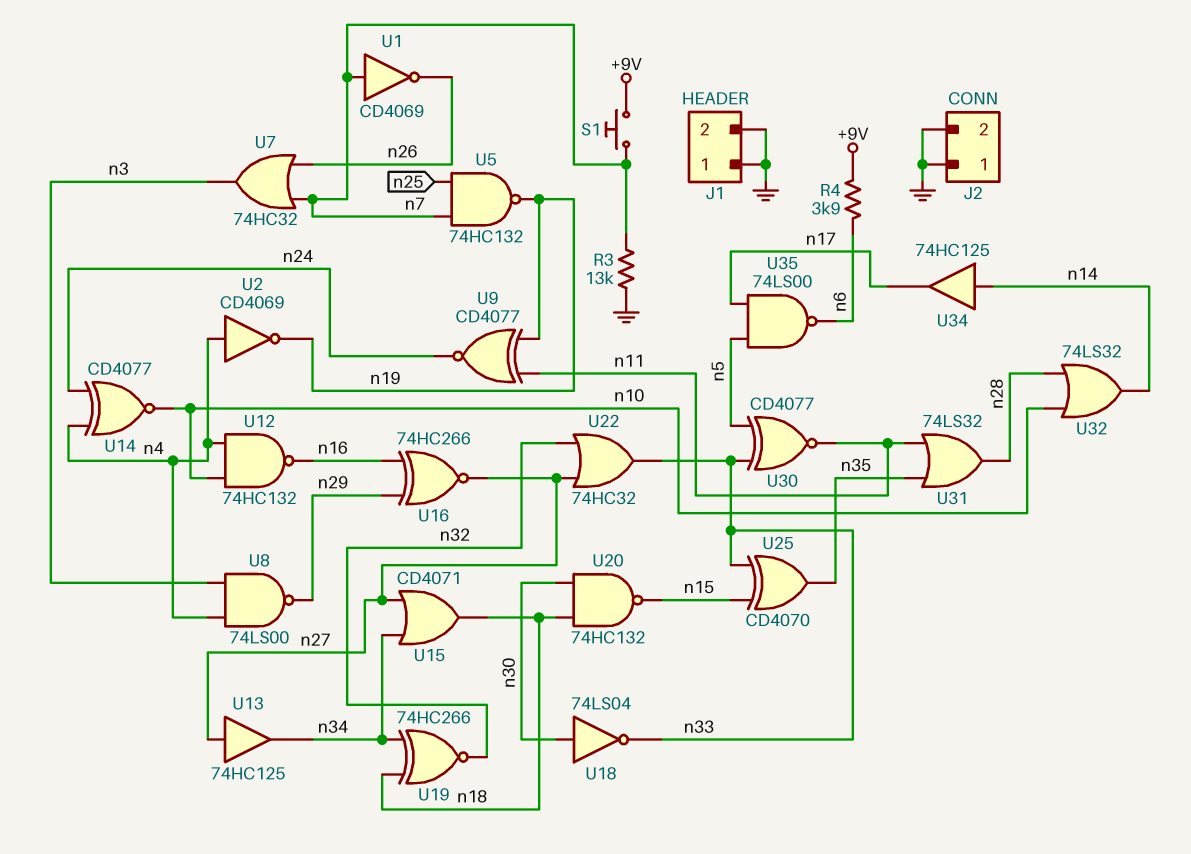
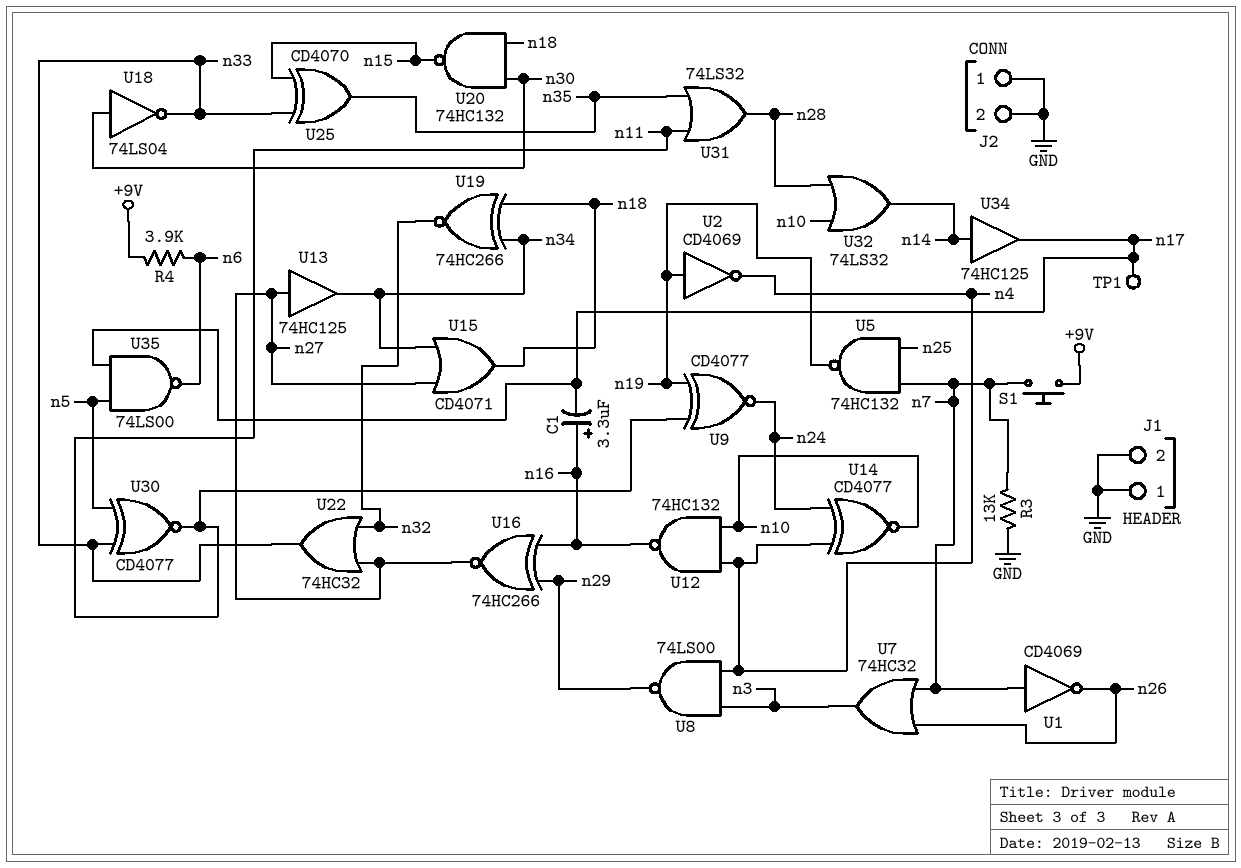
C1: none -> 3.3uF (plus n16, minus n17)
TP1: none -> test point (n17)
U2: NOT CD4069 (in n4, out n19) -> NOT CD4069 (in n19, out n4)

